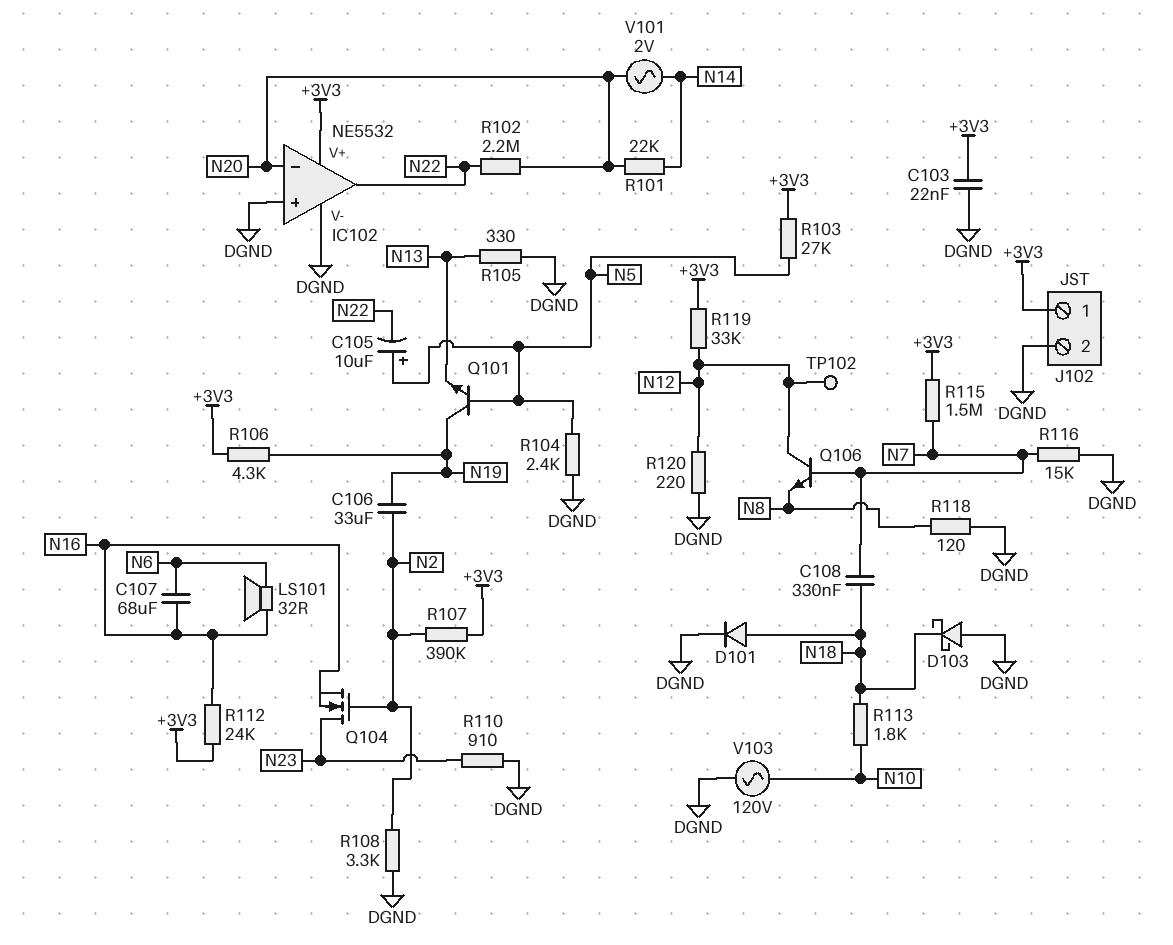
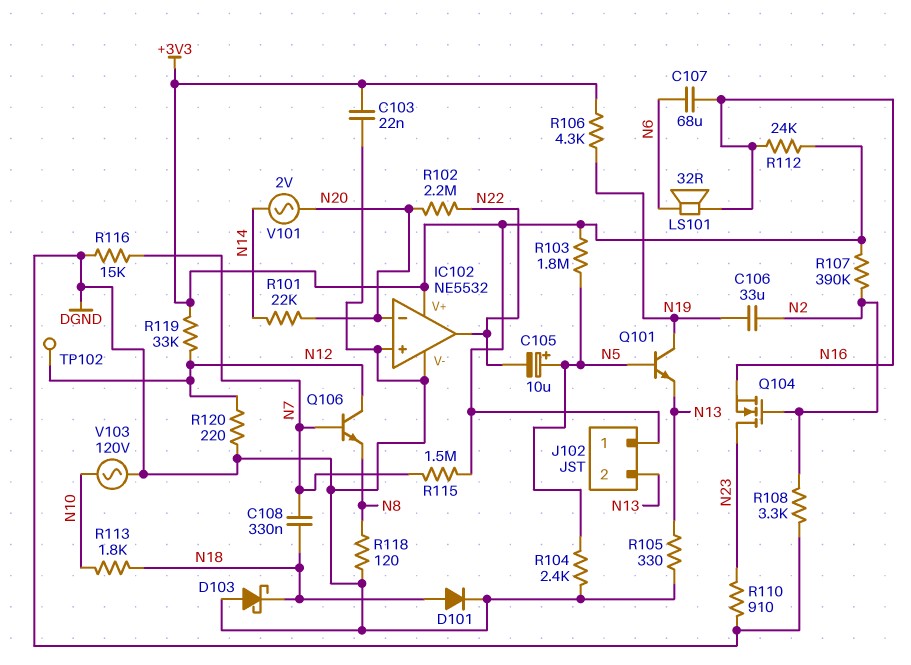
J102 pin 2: DGND -> N13
R103: 27k (+3V3, N5) -> 1.8M (+3V3, N5)

